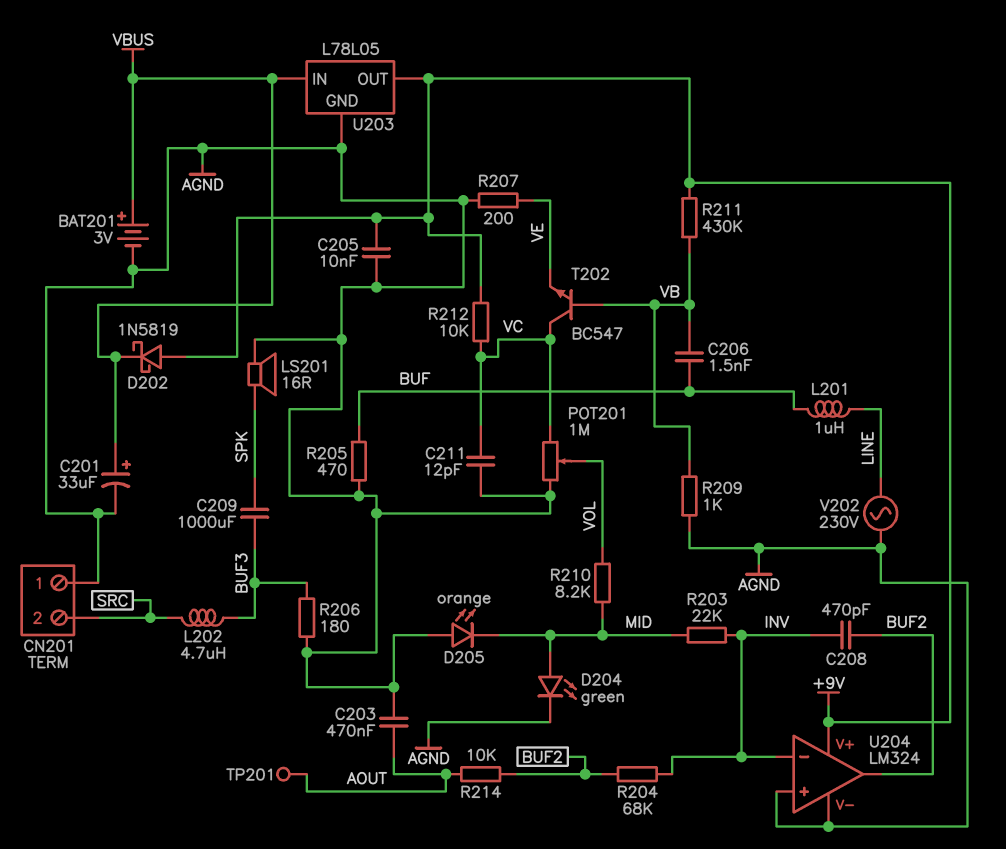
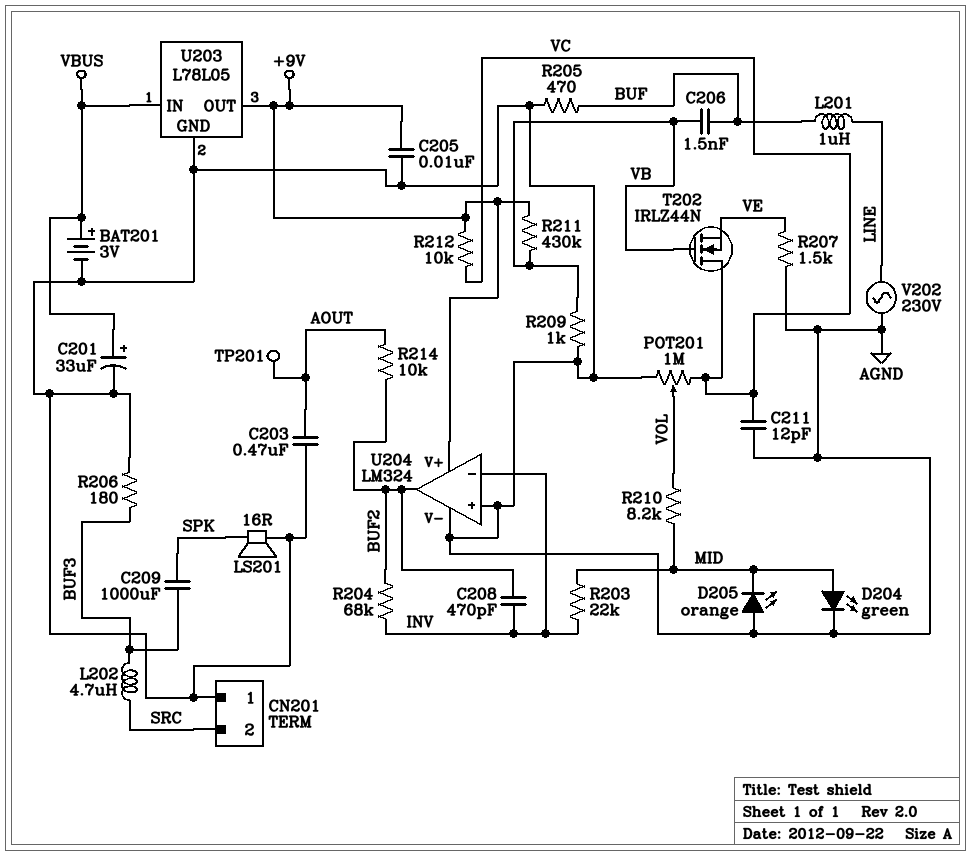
D202: schottky 1N5819 (A +9V, K VBUS) -> none
R207: 200 (AGND, VE) -> 1.5k (AGND, VE)
T202: NPN BC547 (B VB, C VC, E VE) -> NMOS IRLZ44N (G VB, D VC, S VE)

